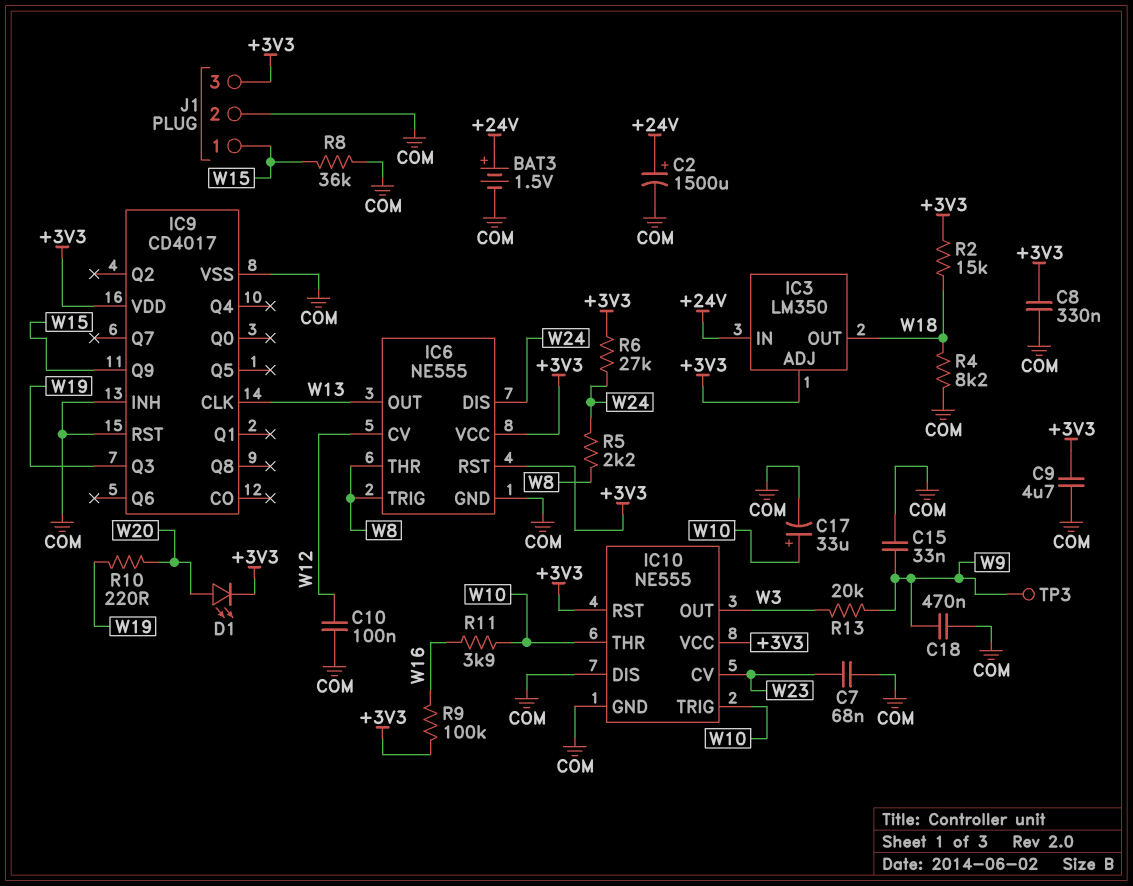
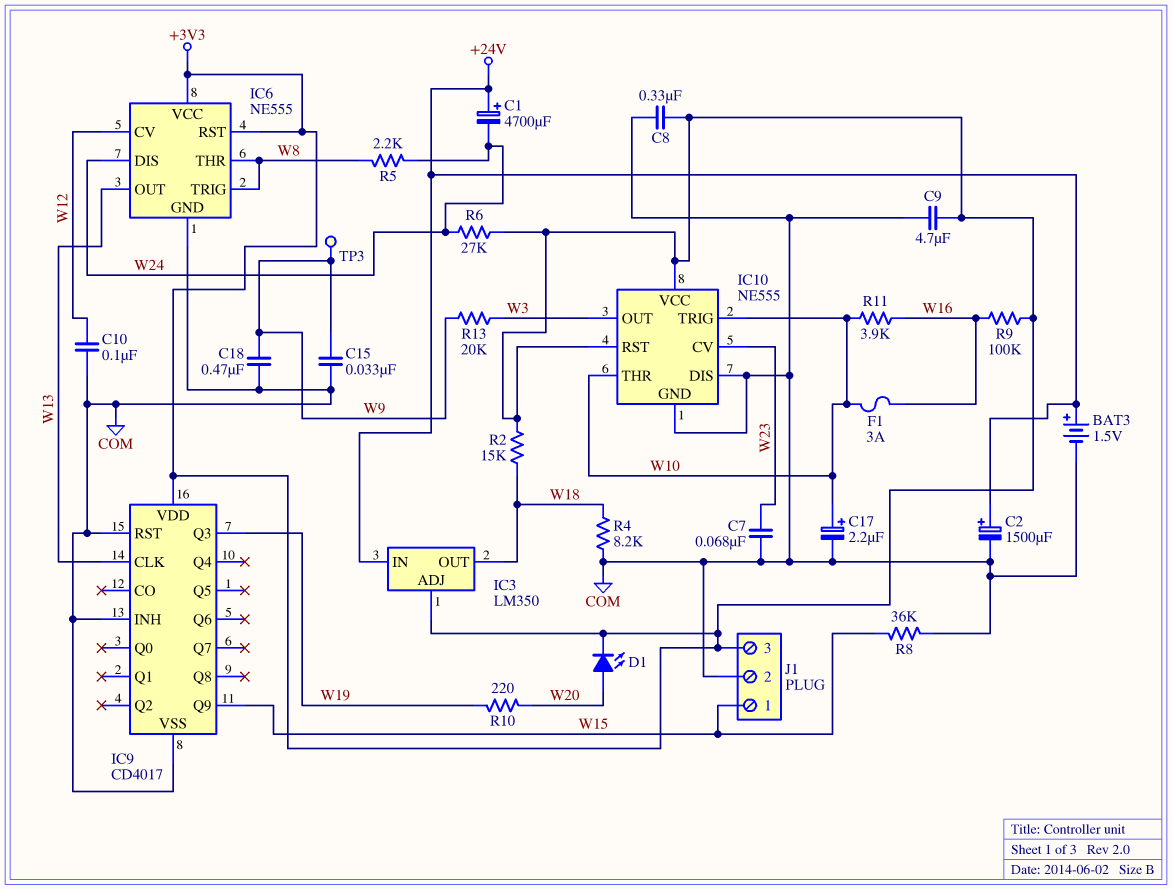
C1: none -> 4700uF (plus +24V, minus W24)
C17: 33uF (plus W10, minus COM) -> 2.2uF (plus W10, minus COM)
F1: none -> 3A (W10, W16)

